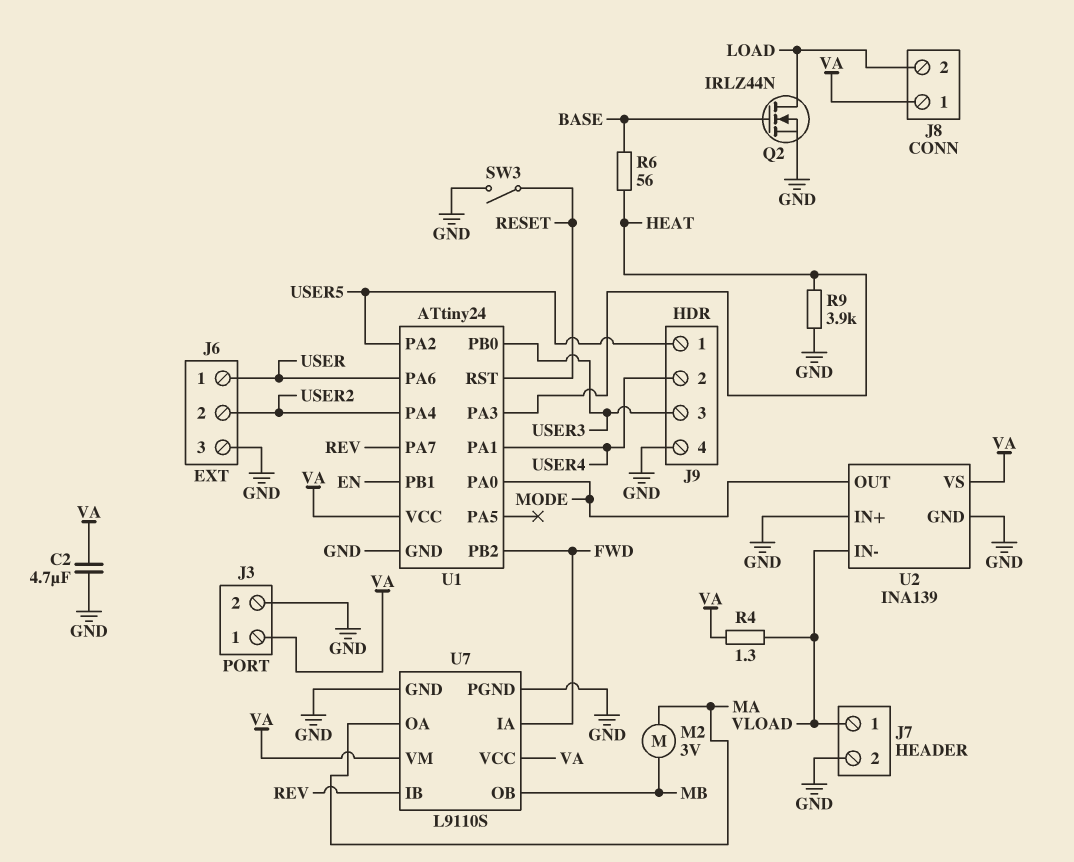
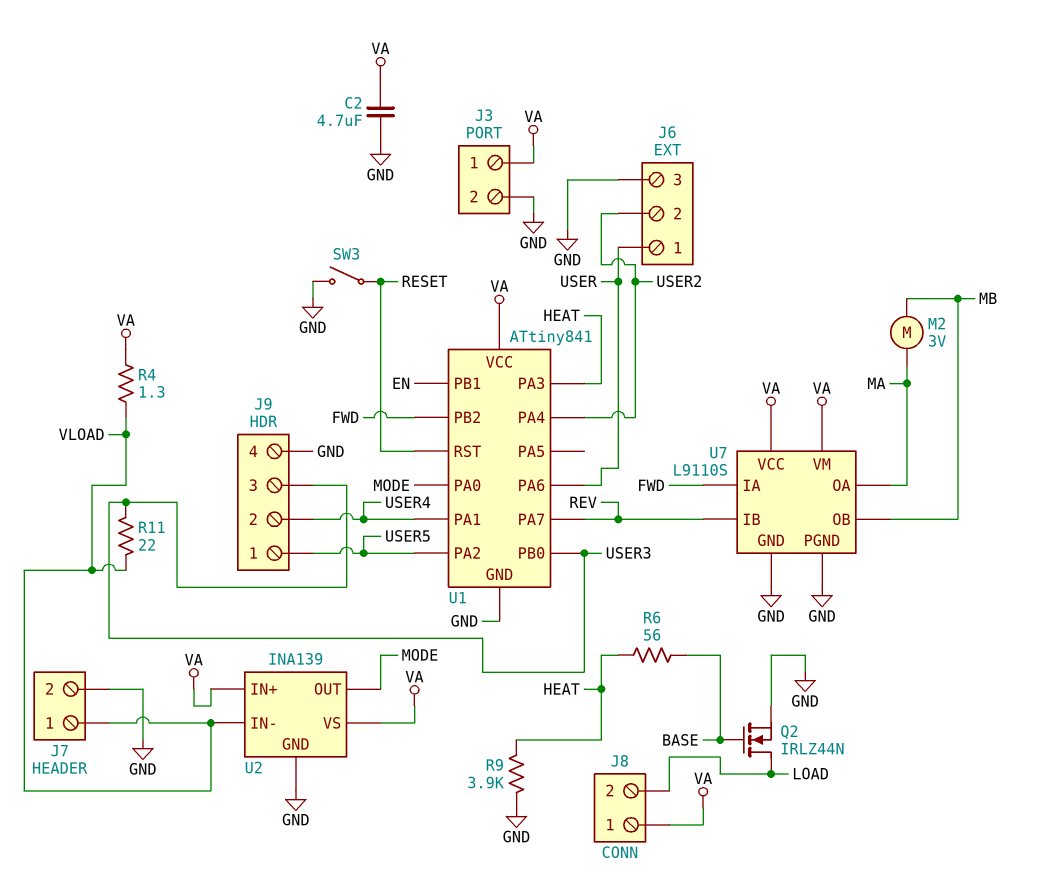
R11: none -> 22 (USER3, VLOAD)
U1: ATtiny24 -> ATtiny841
U2 pin IN+: GND -> VA

